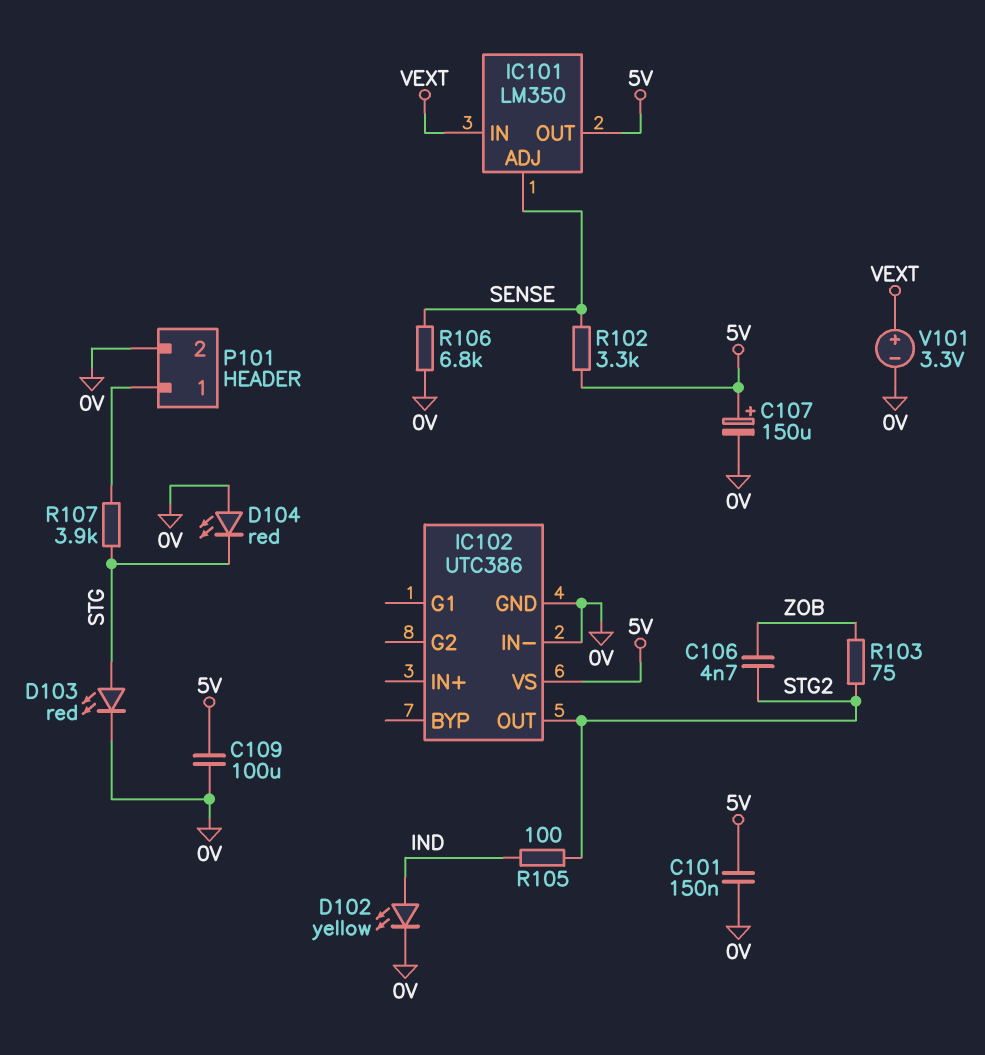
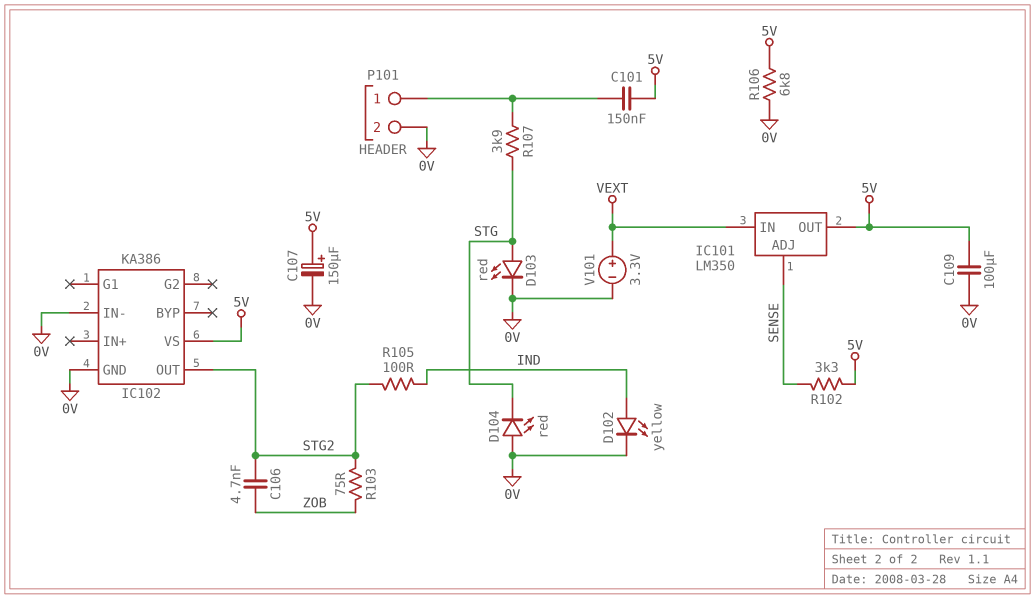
C101: 150nF (0V, 5V) -> 150nF (5V, P101/1)
IC102: UTC386 -> KA386
R106: 6.8k (0V, SENSE) -> 6.8k (0V, 5V)

